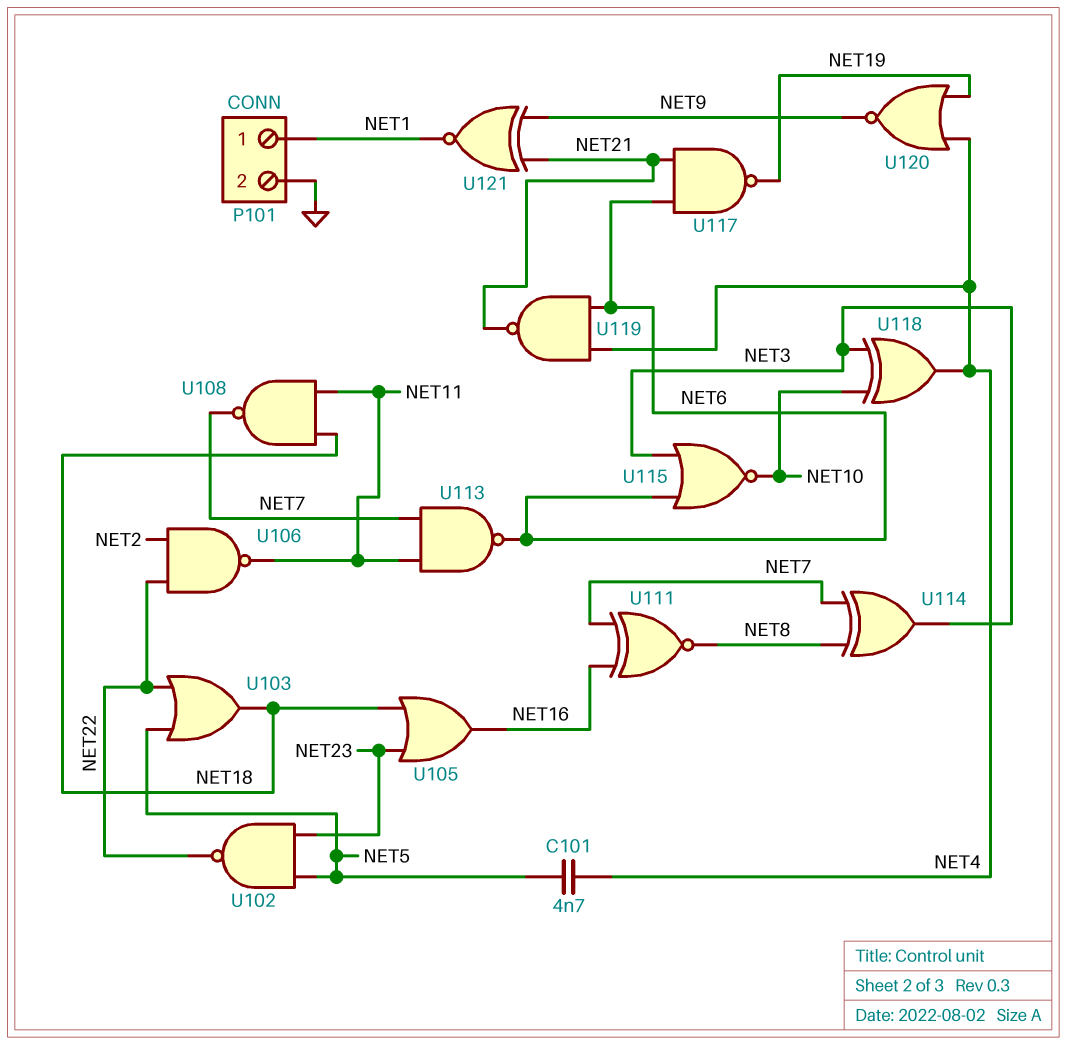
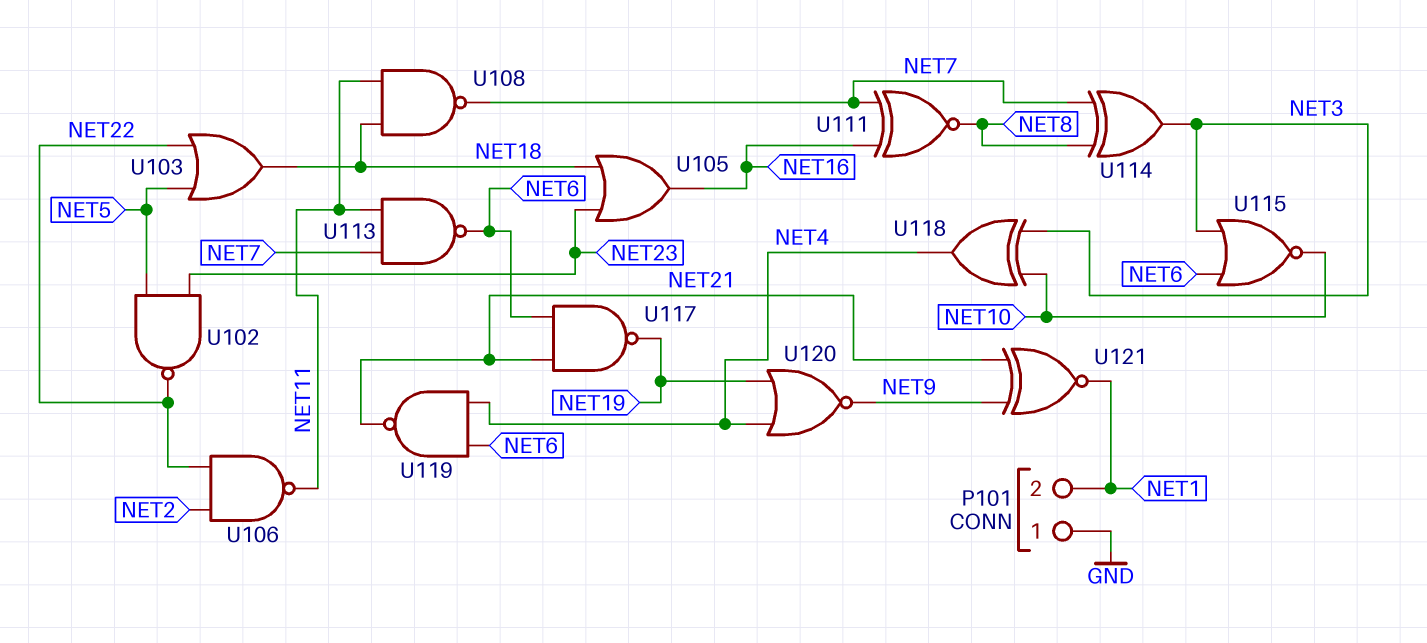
C101: 4.7nF (NET4, NET5) -> none
P101 pin 1: NET1 -> GND
P101 pin 2: GND -> NET1

